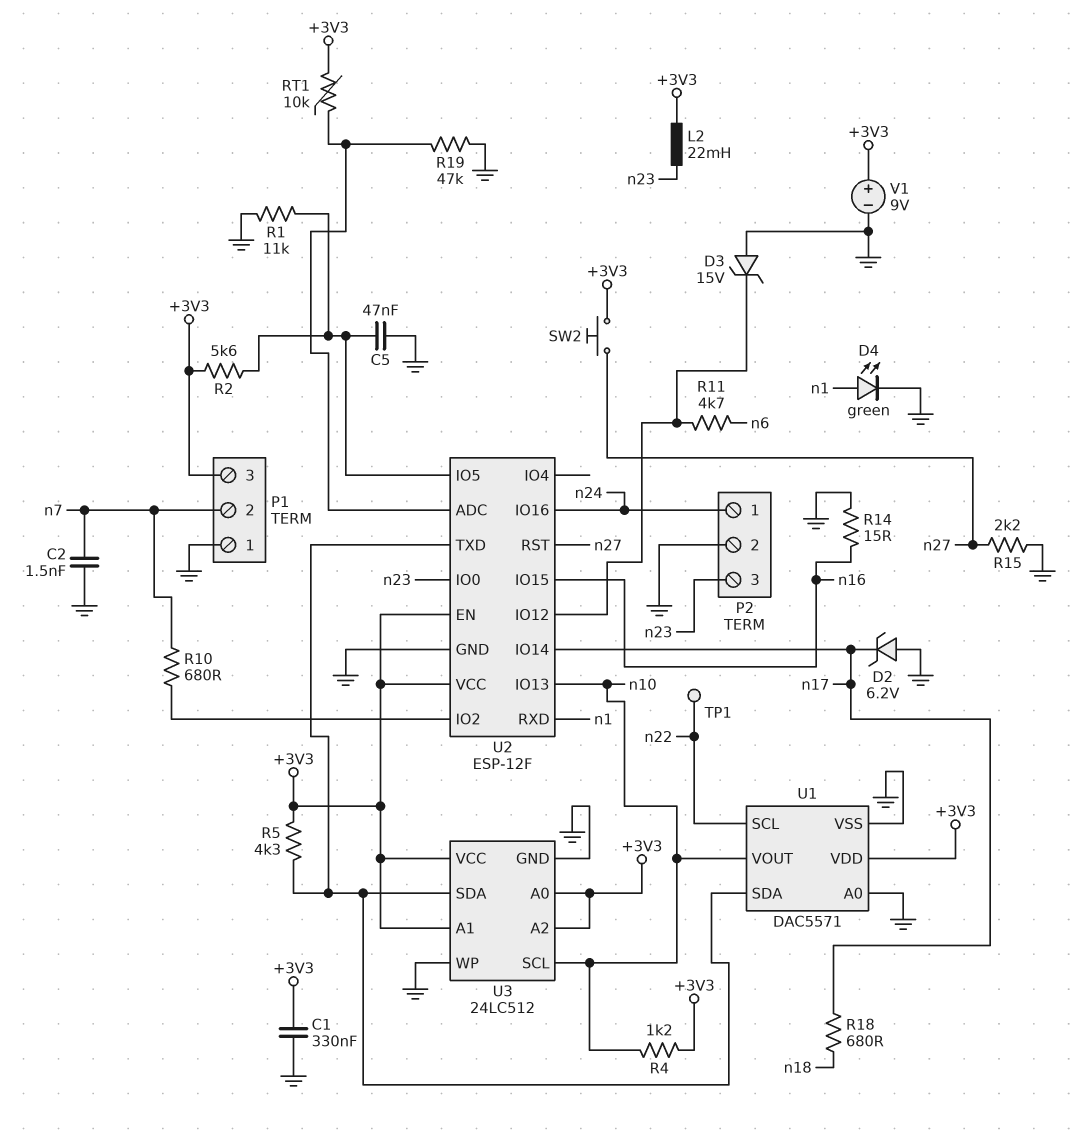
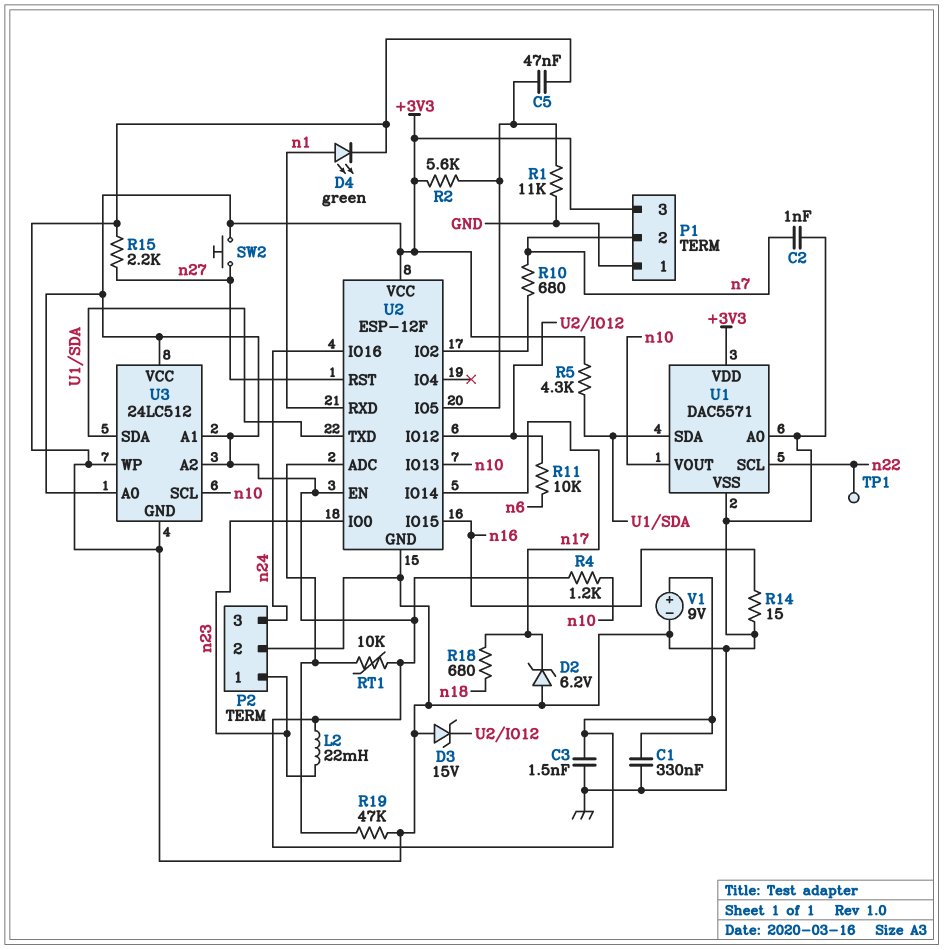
C2: 1.5nF (GND, n7) -> 1nF (GND, n7)
C3: none -> 1.5nF (+3V3, GND)
P2 pin 1: n24 -> n23
P2 pin 3: n23 -> n24
R11: 4.7k (U2/IO12, n6) -> 10k (U2/IO12, n6)

